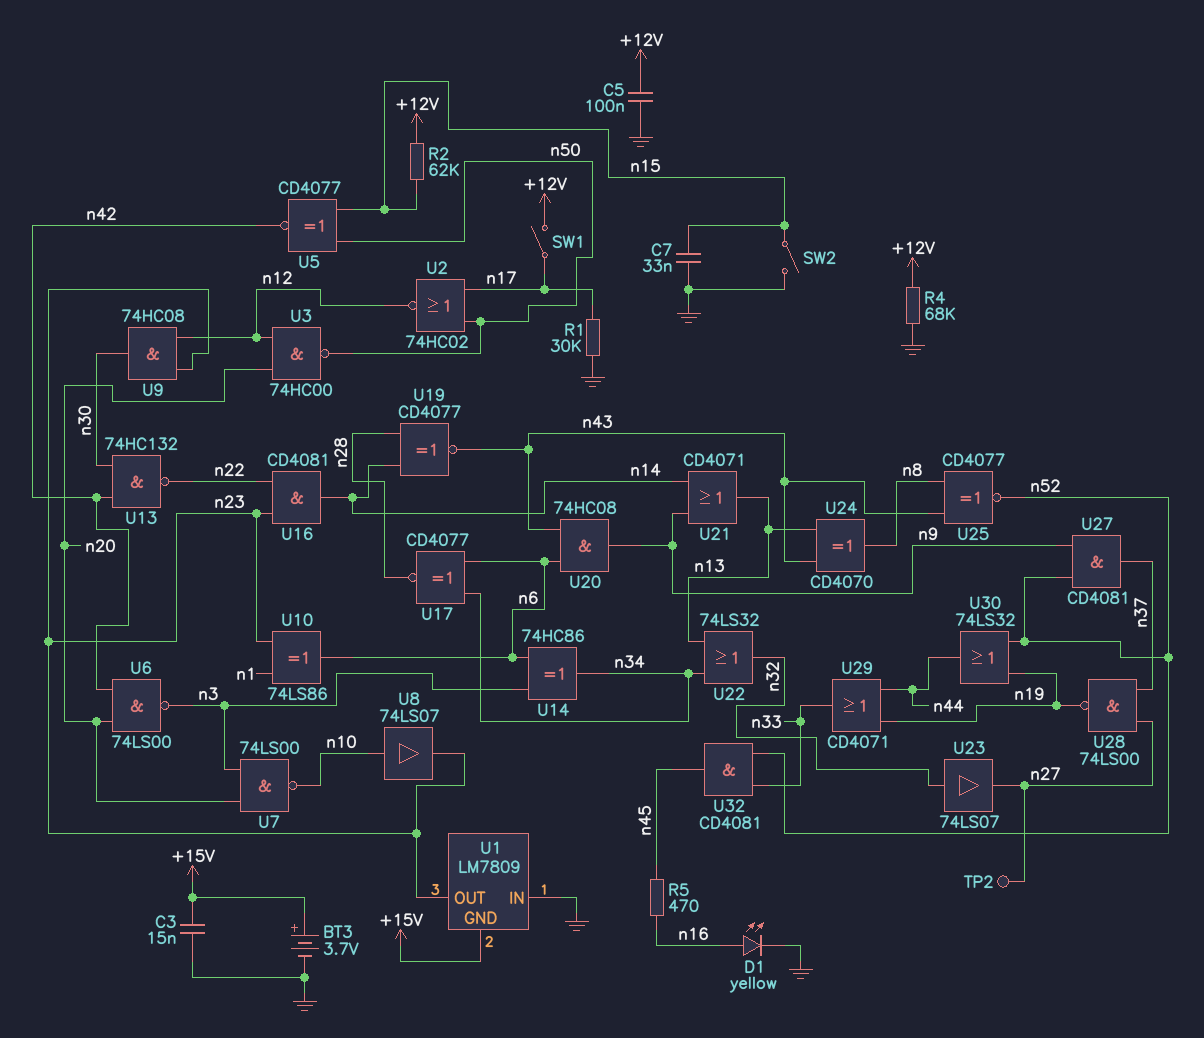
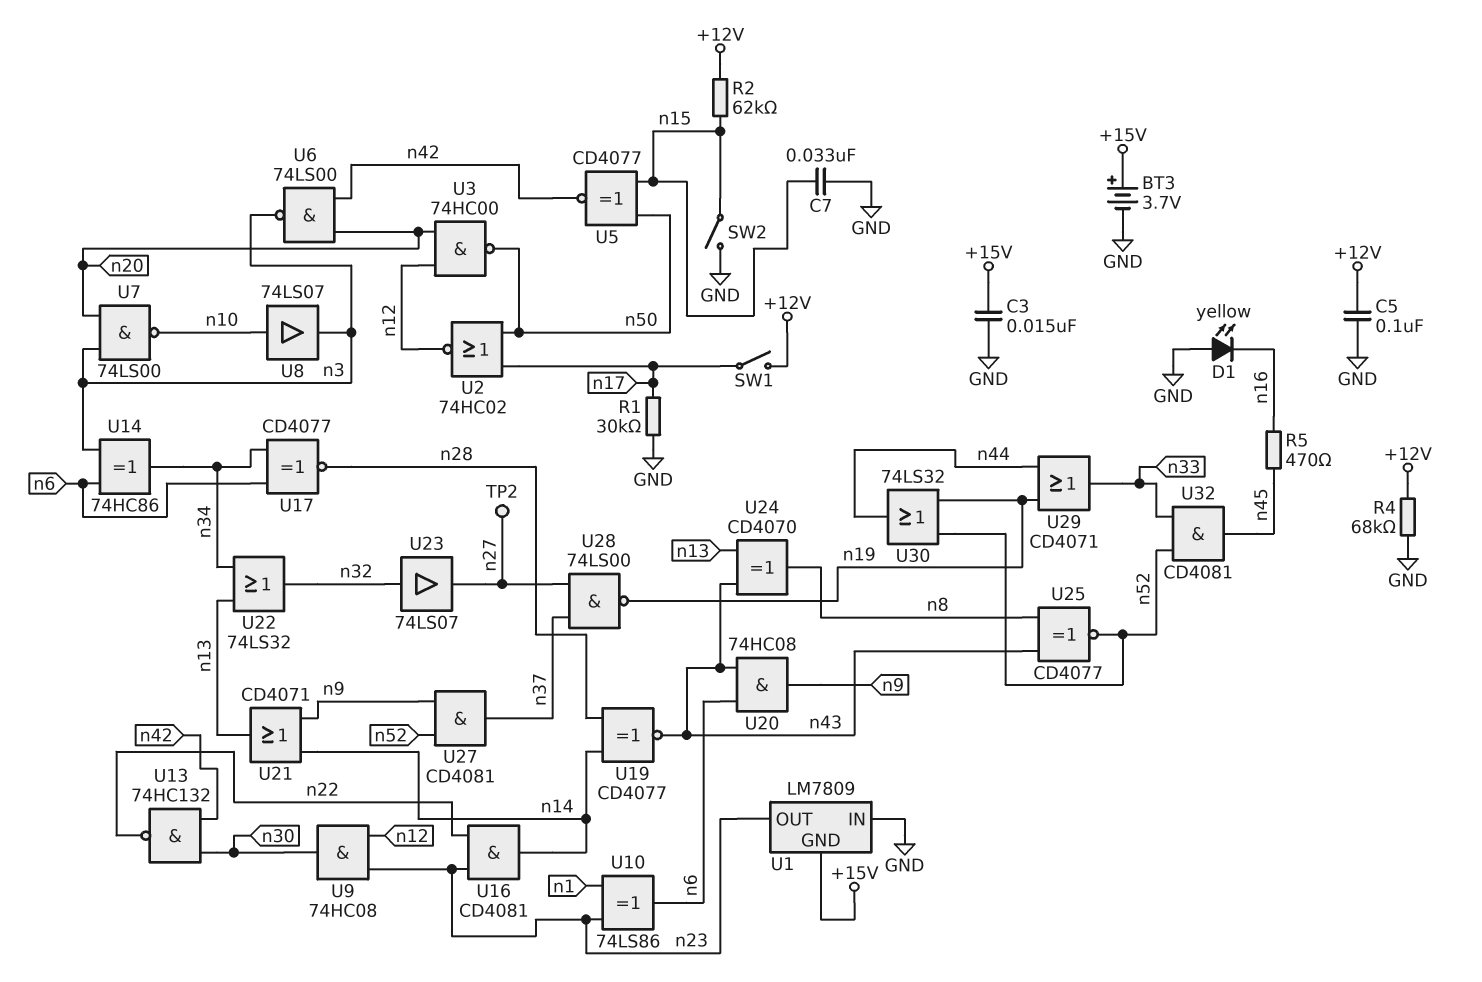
D1: LED yellow (A n16, K GND) -> LED yellow (A GND, K n16)
U8: buffer 74LS07 (in n10, out n23) -> buffer 74LS07 (in n10, out n3)

